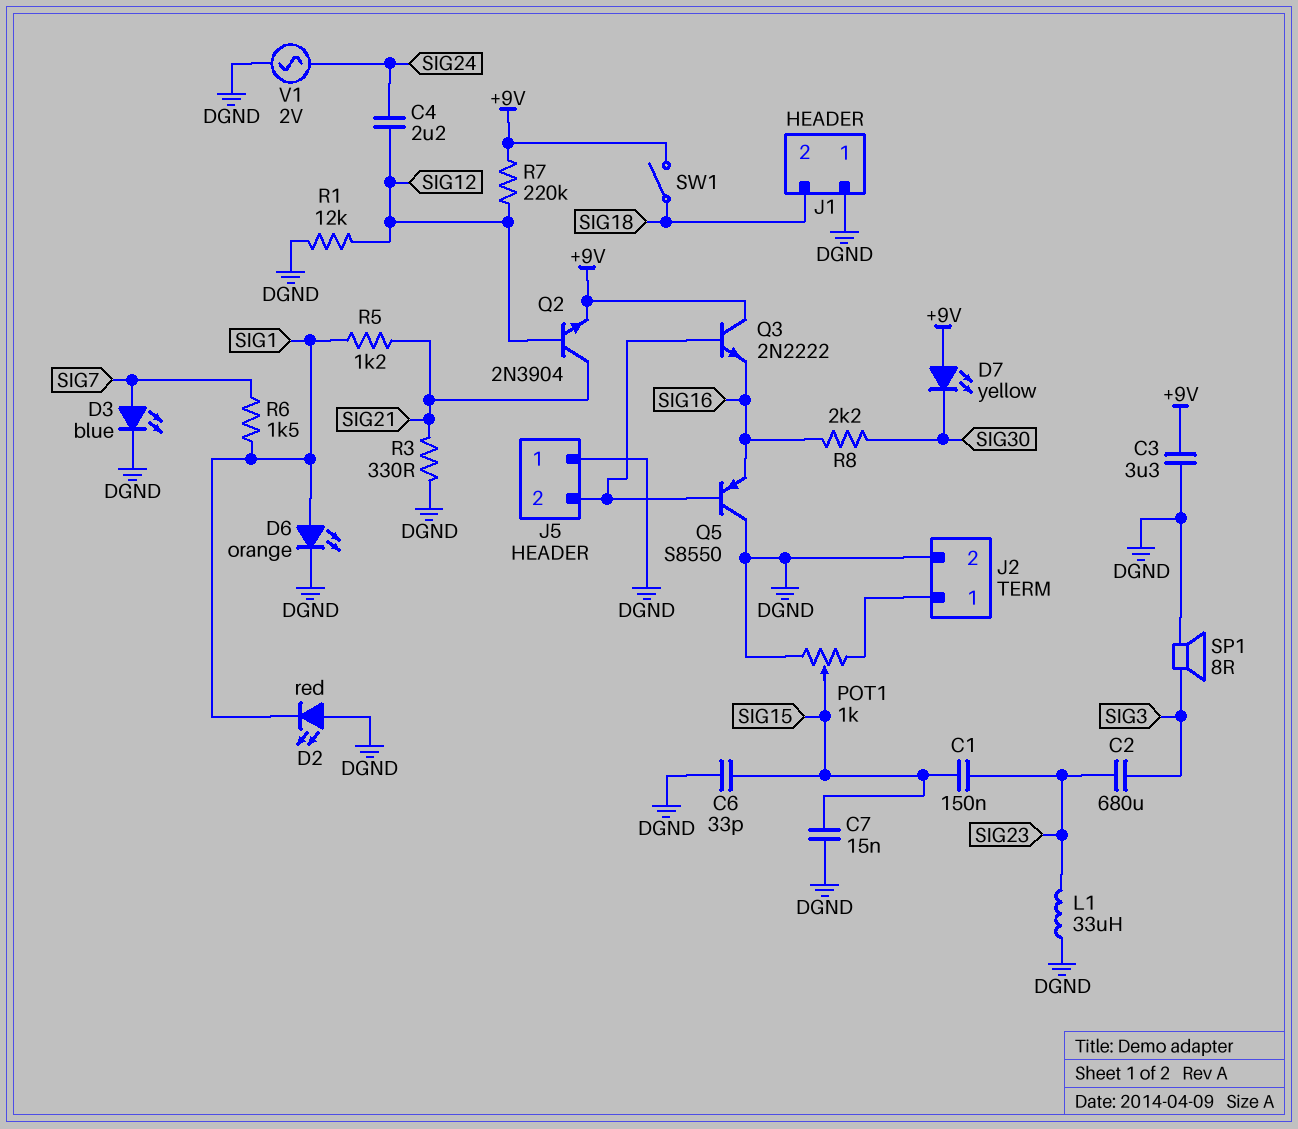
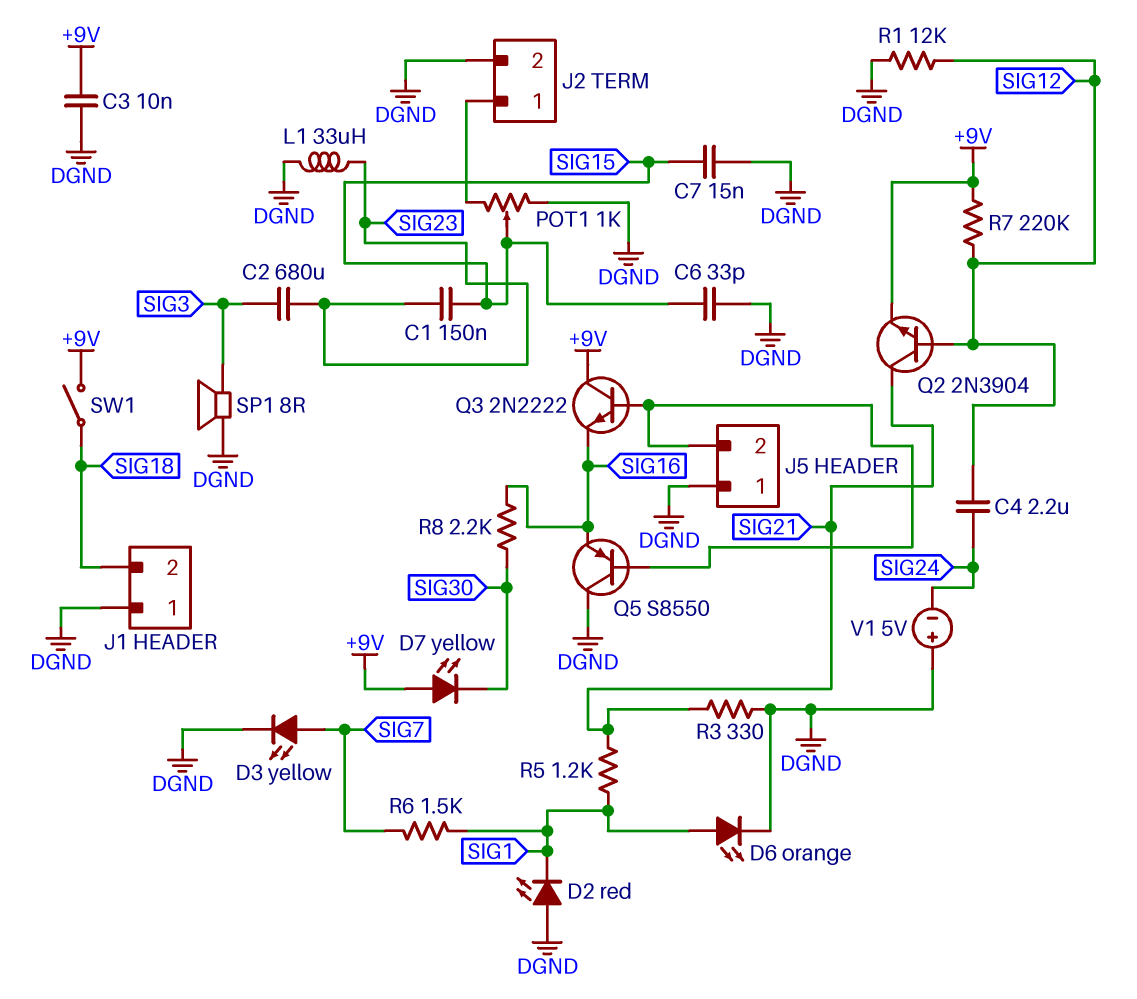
C3: 3.3uF (+9V, DGND) -> 10nF (+9V, DGND)
D3: LED blue (A SIG7, K DGND) -> LED yellow (A SIG7, K DGND)
V1: AC 2V (DGND, SIG24) -> 5V (plus DGND, minus SIG24)

